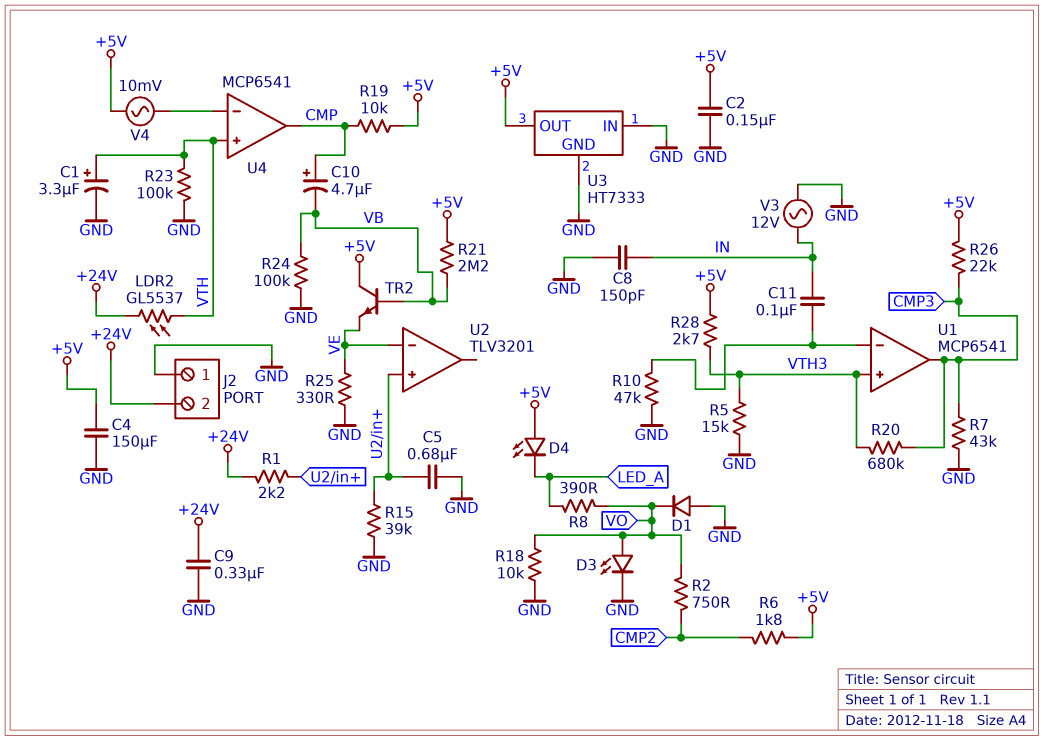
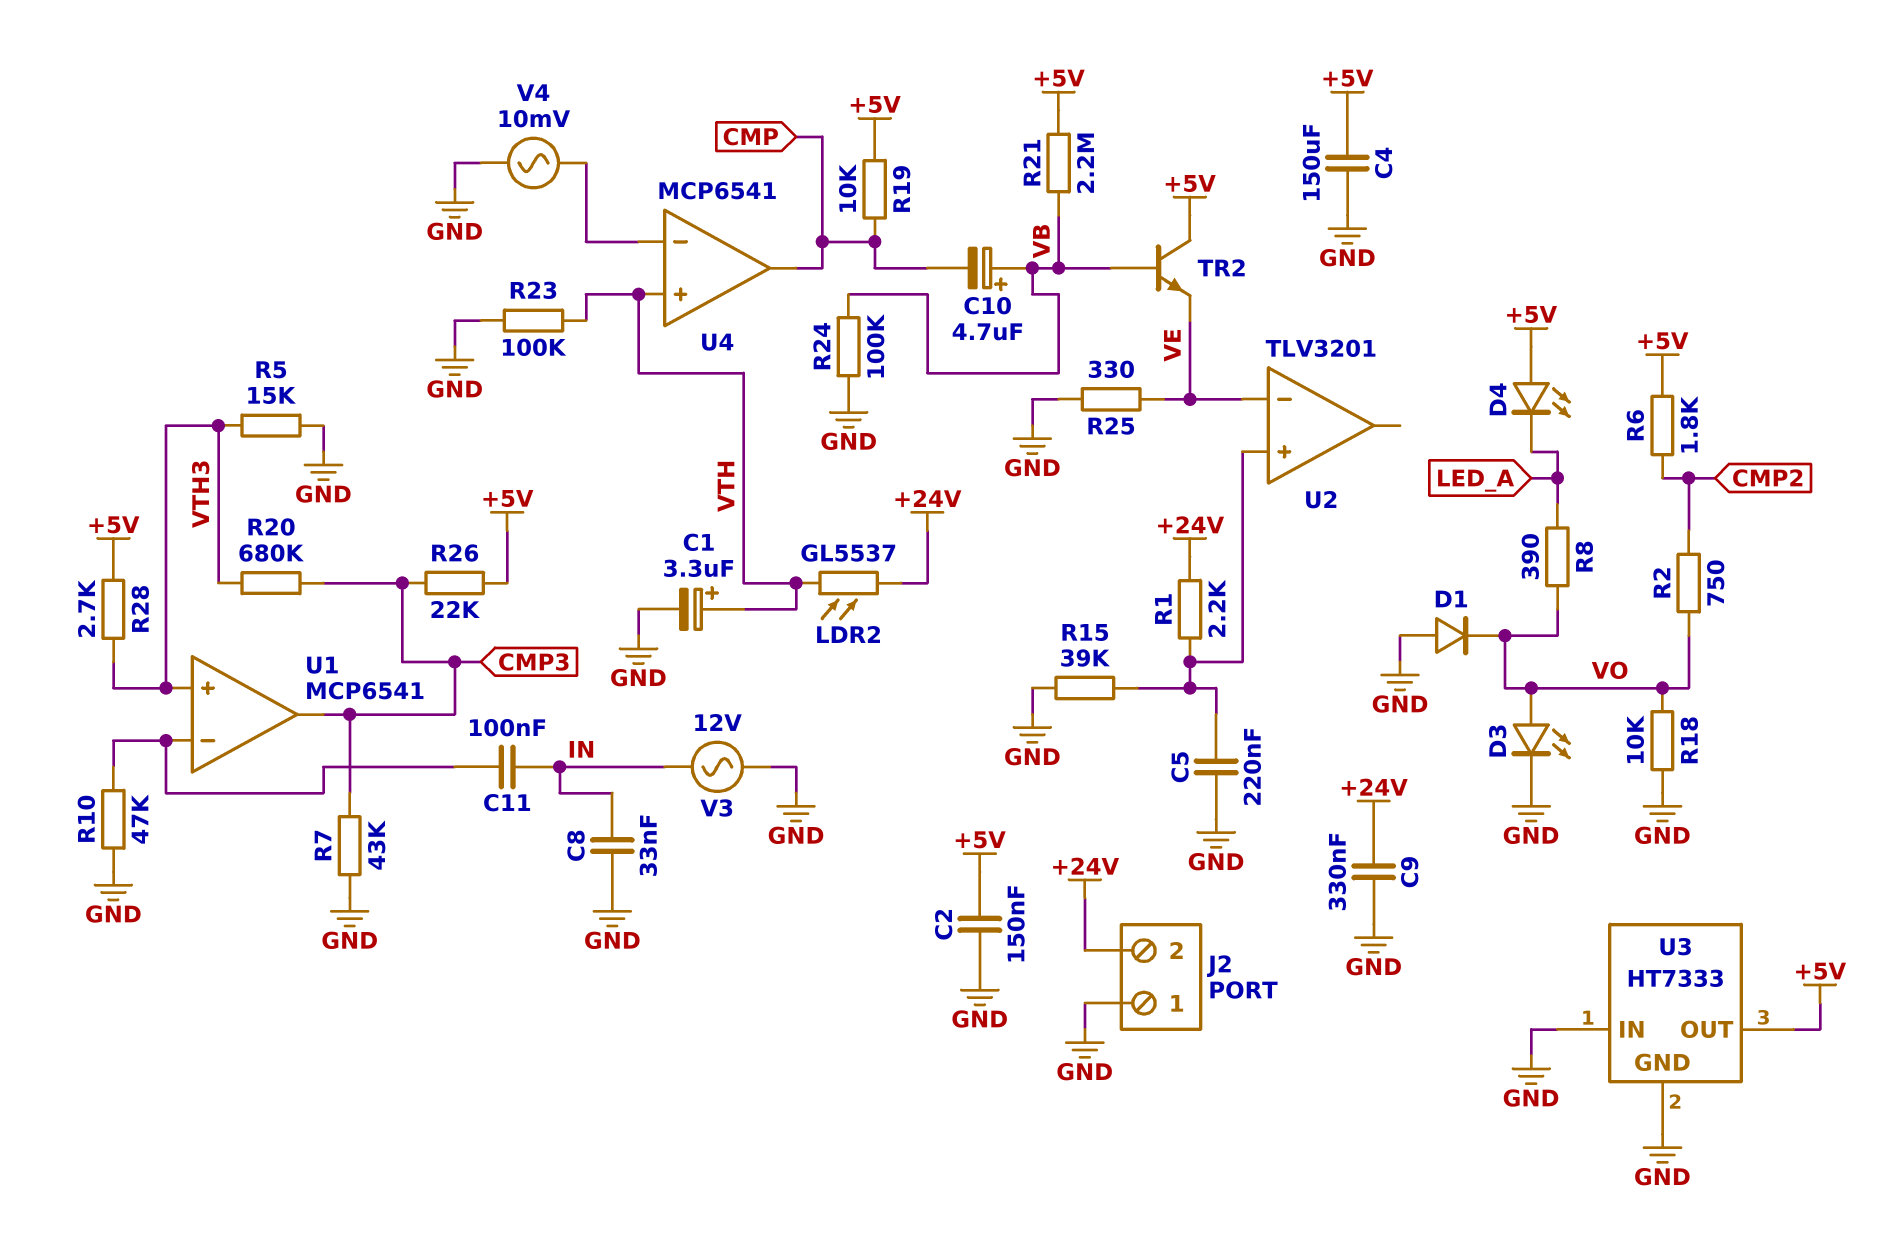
C5: 680nF (GND, U2/in+) -> 220nF (GND, U2/in+)
C8: 150pF (GND, IN) -> 33nF (GND, IN)
C10: 4.7uF (plus CMP, minus VB) -> 4.7uF (plus VB, minus CMP)
V4: AC 10mV (+5V, U4/in-) -> AC 10mV (GND, U4/in-)

